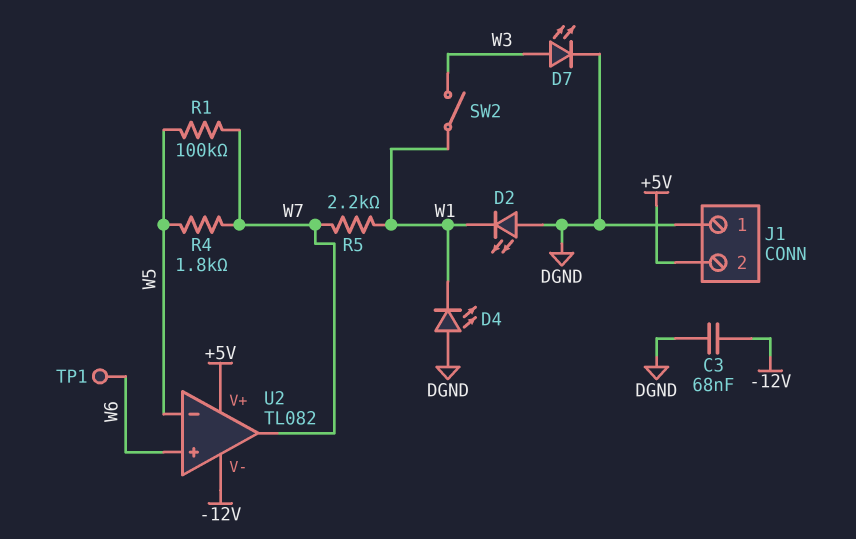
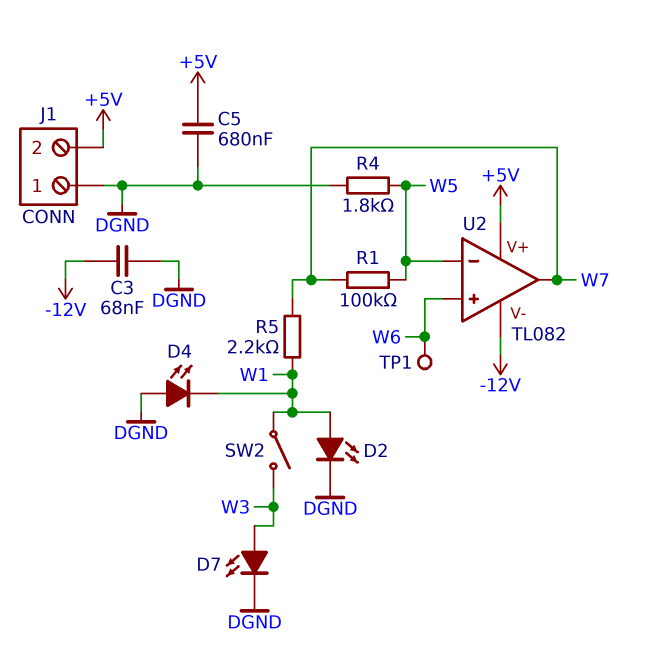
C5: none -> 680nF (+5V, DGND)
D2: LED (A DGND, K W1) -> LED (A W1, K DGND)
R4: 1.8k (W5, W7) -> 1.8k (DGND, W5)

